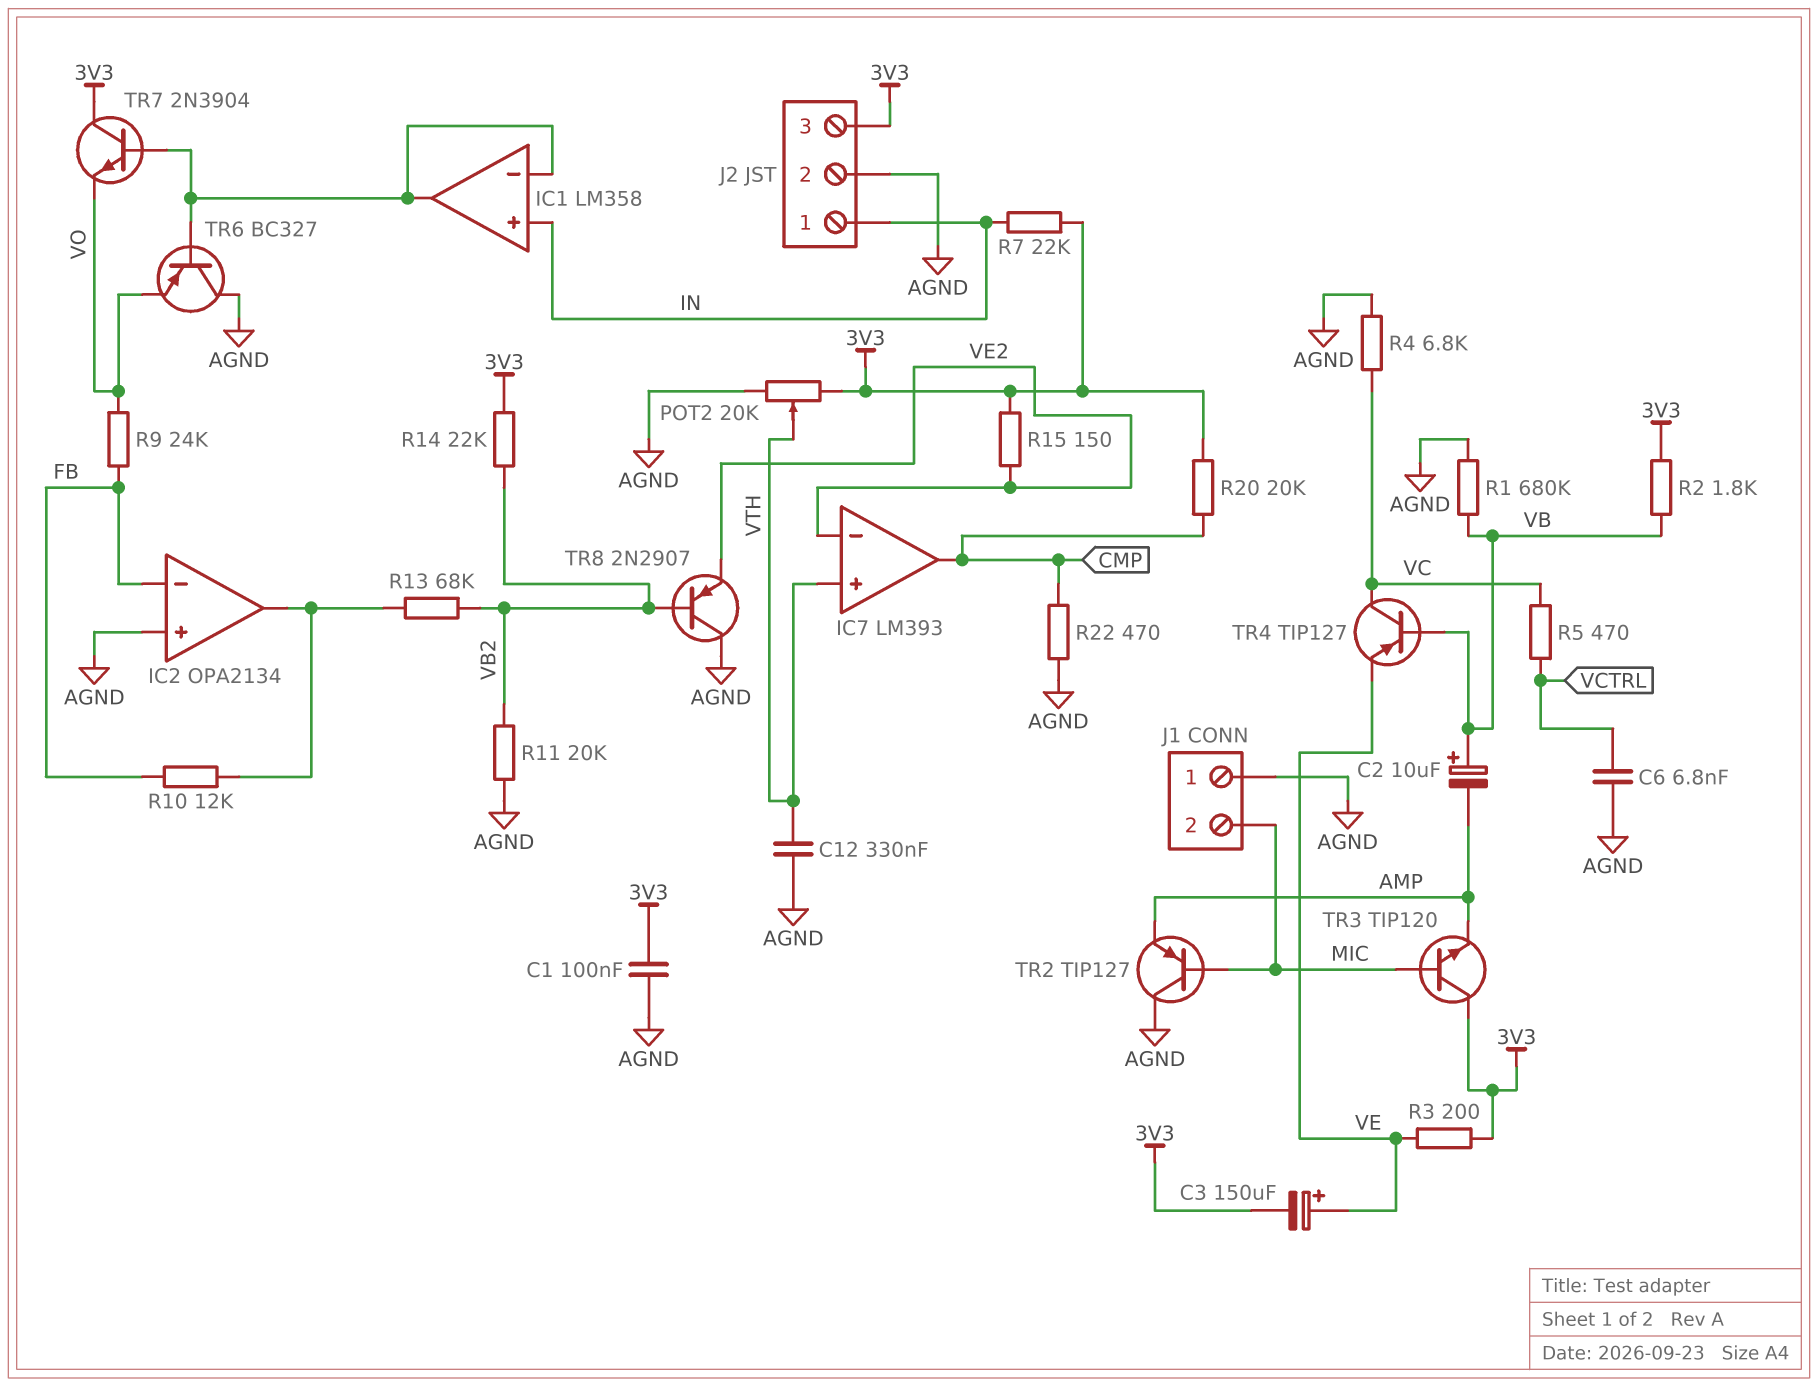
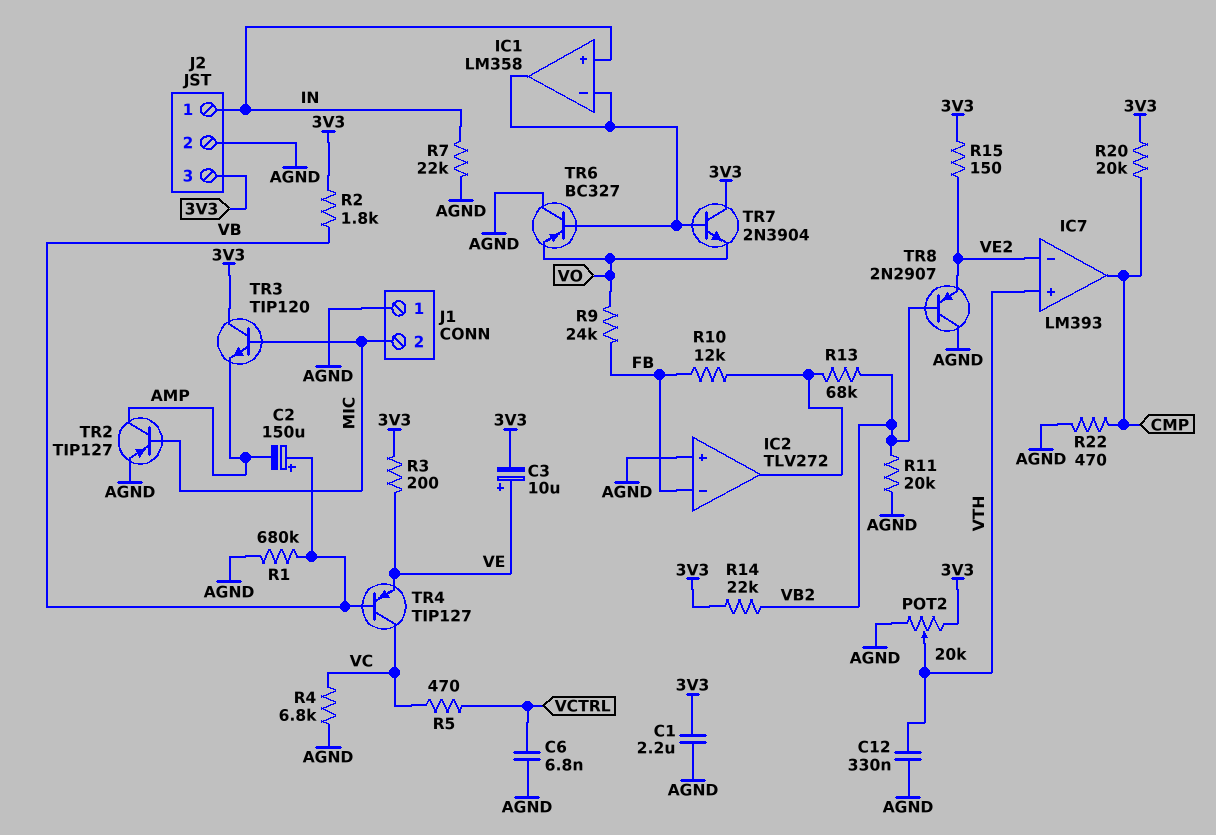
C1: 100nF (3V3, AGND) -> 2.2uF (3V3, AGND)
C2: 10uF (plus VB, minus AMP) -> 150uF (plus VB, minus AMP)
C3: 150uF (plus VE, minus 3V3) -> 10uF (plus VE, minus 3V3)
IC2: OPA2134 -> TLV272
R7: 22k (3V3, IN) -> 22k (AGND, IN)
TR2: PNP TIP127 (B MIC, C AGND, E AMP) -> PNP TIP127 (B MIC, C AMP, E AGND)

